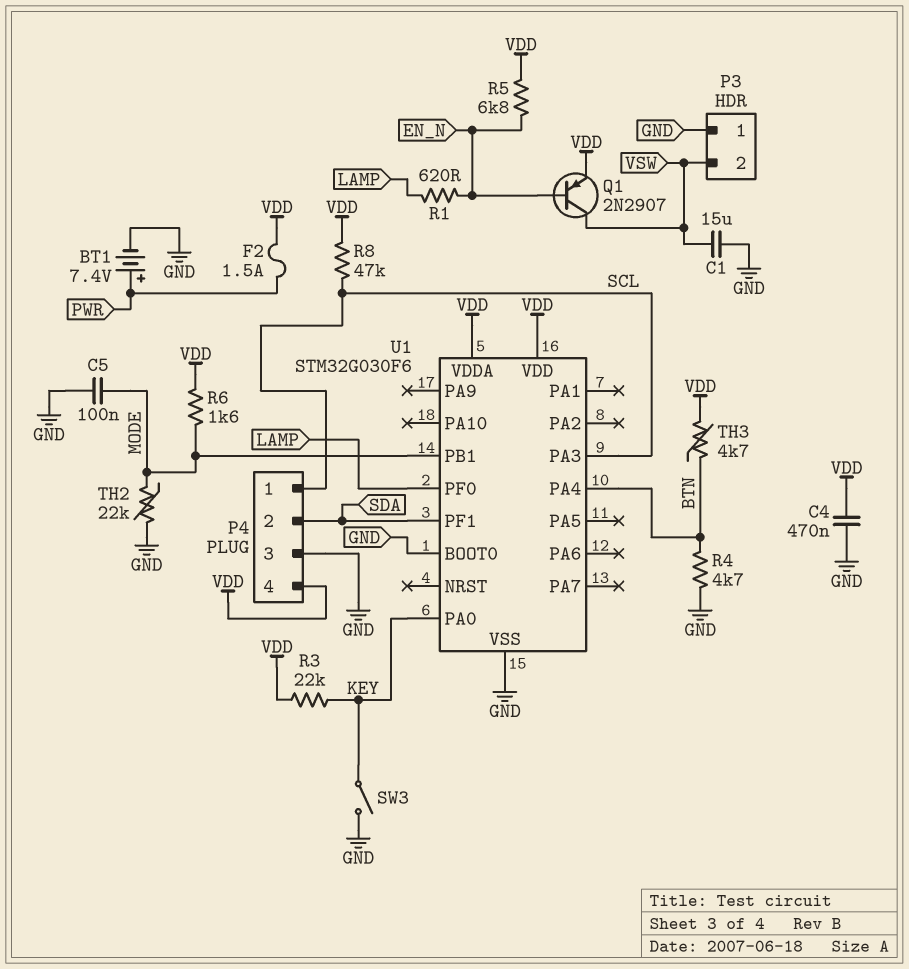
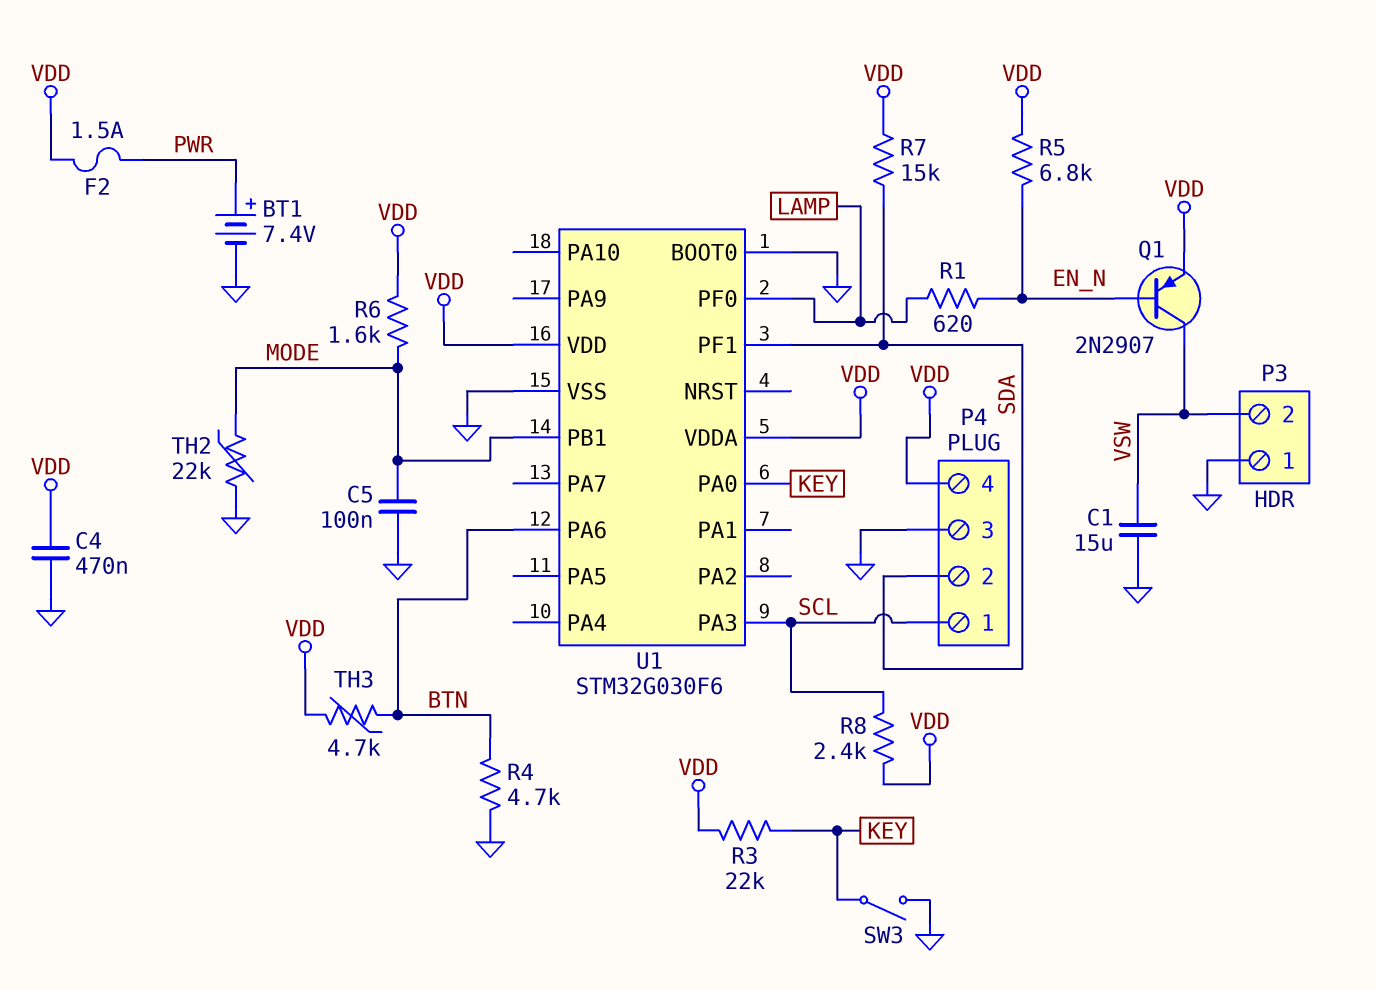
R7: none -> 15k (SDA, VDD)
R8: 47k (SCL, VDD) -> 2.4k (SCL, VDD)
U1 pin PA4: BTN -> none
U1 pin PA6: none -> BTN

